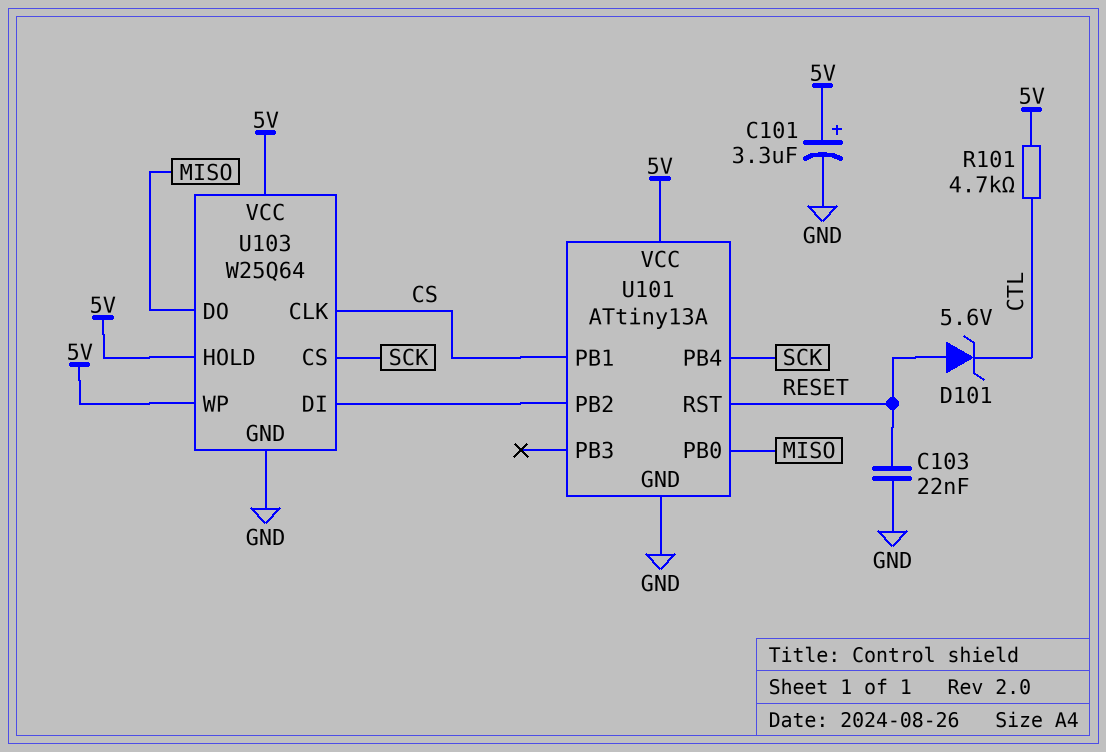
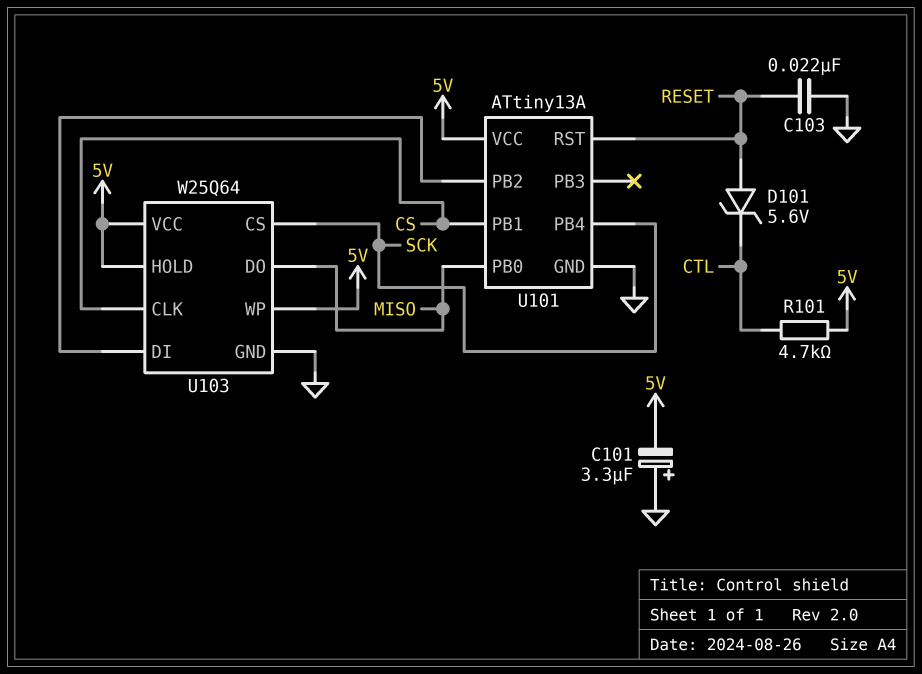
C101: 3.3uF (plus 5V, minus GND) -> 3.3uF (plus GND, minus 5V)

